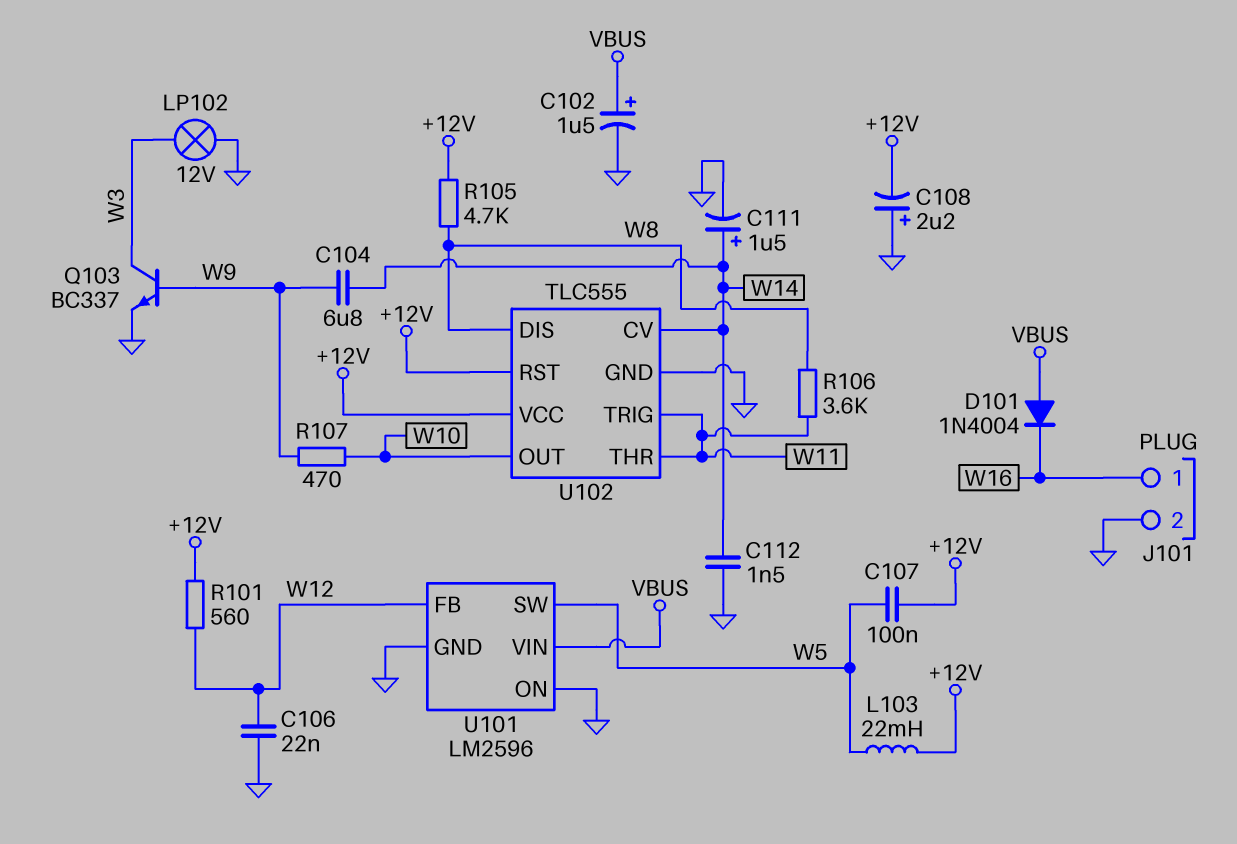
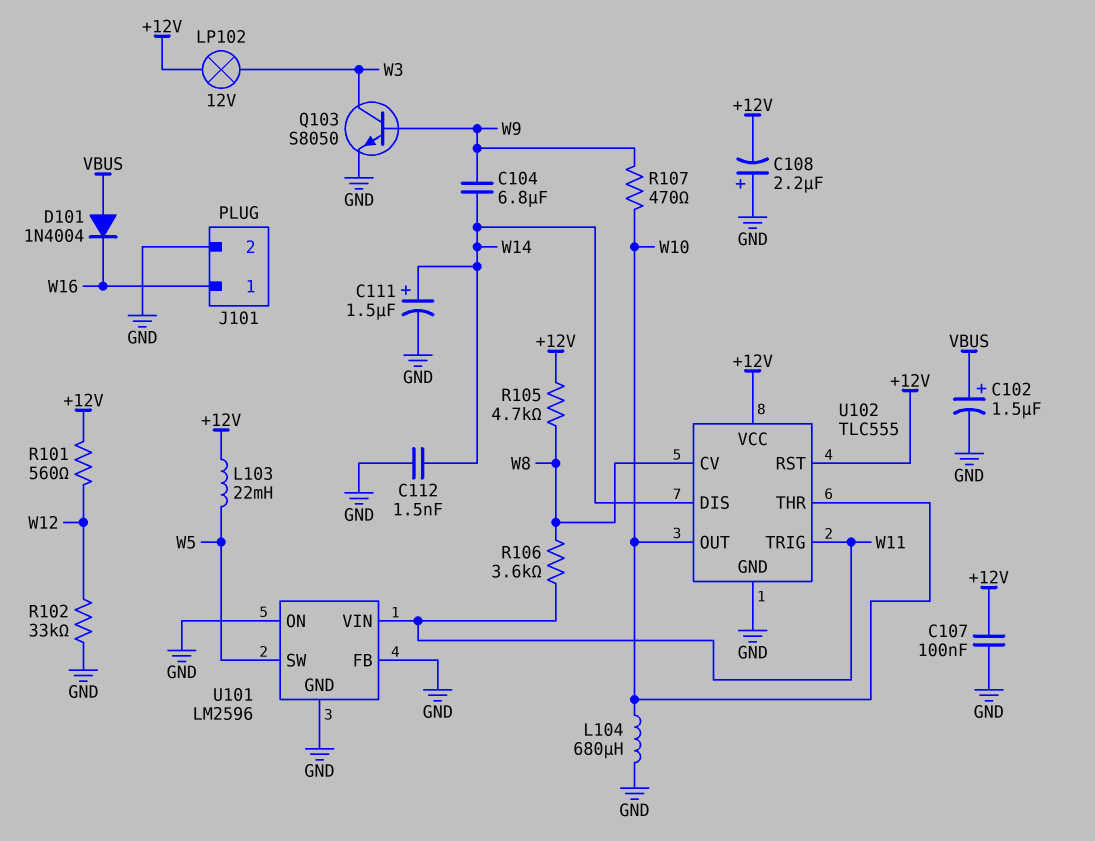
C106: 22nF (GND, W12) -> none
C107: 100nF (+12V, W5) -> 100nF (+12V, GND)
L104: none -> 680uH (GND, W10)
LP102: lamp 12V (GND, W3) -> lamp 12V (+12V, W3)
Q103: NPN BC337 (B W9, C W3, E GND) -> NPN S8050 (B W9, C W3, E GND)
R102: none -> 33k (GND, W12)
U101 pin FB: W12 -> GND
U101 pin VIN: VBUS -> W11
U102 pin CV: W14 -> W8
U102 pin DIS: W8 -> W14
U102 pin THR: W11 -> W10

